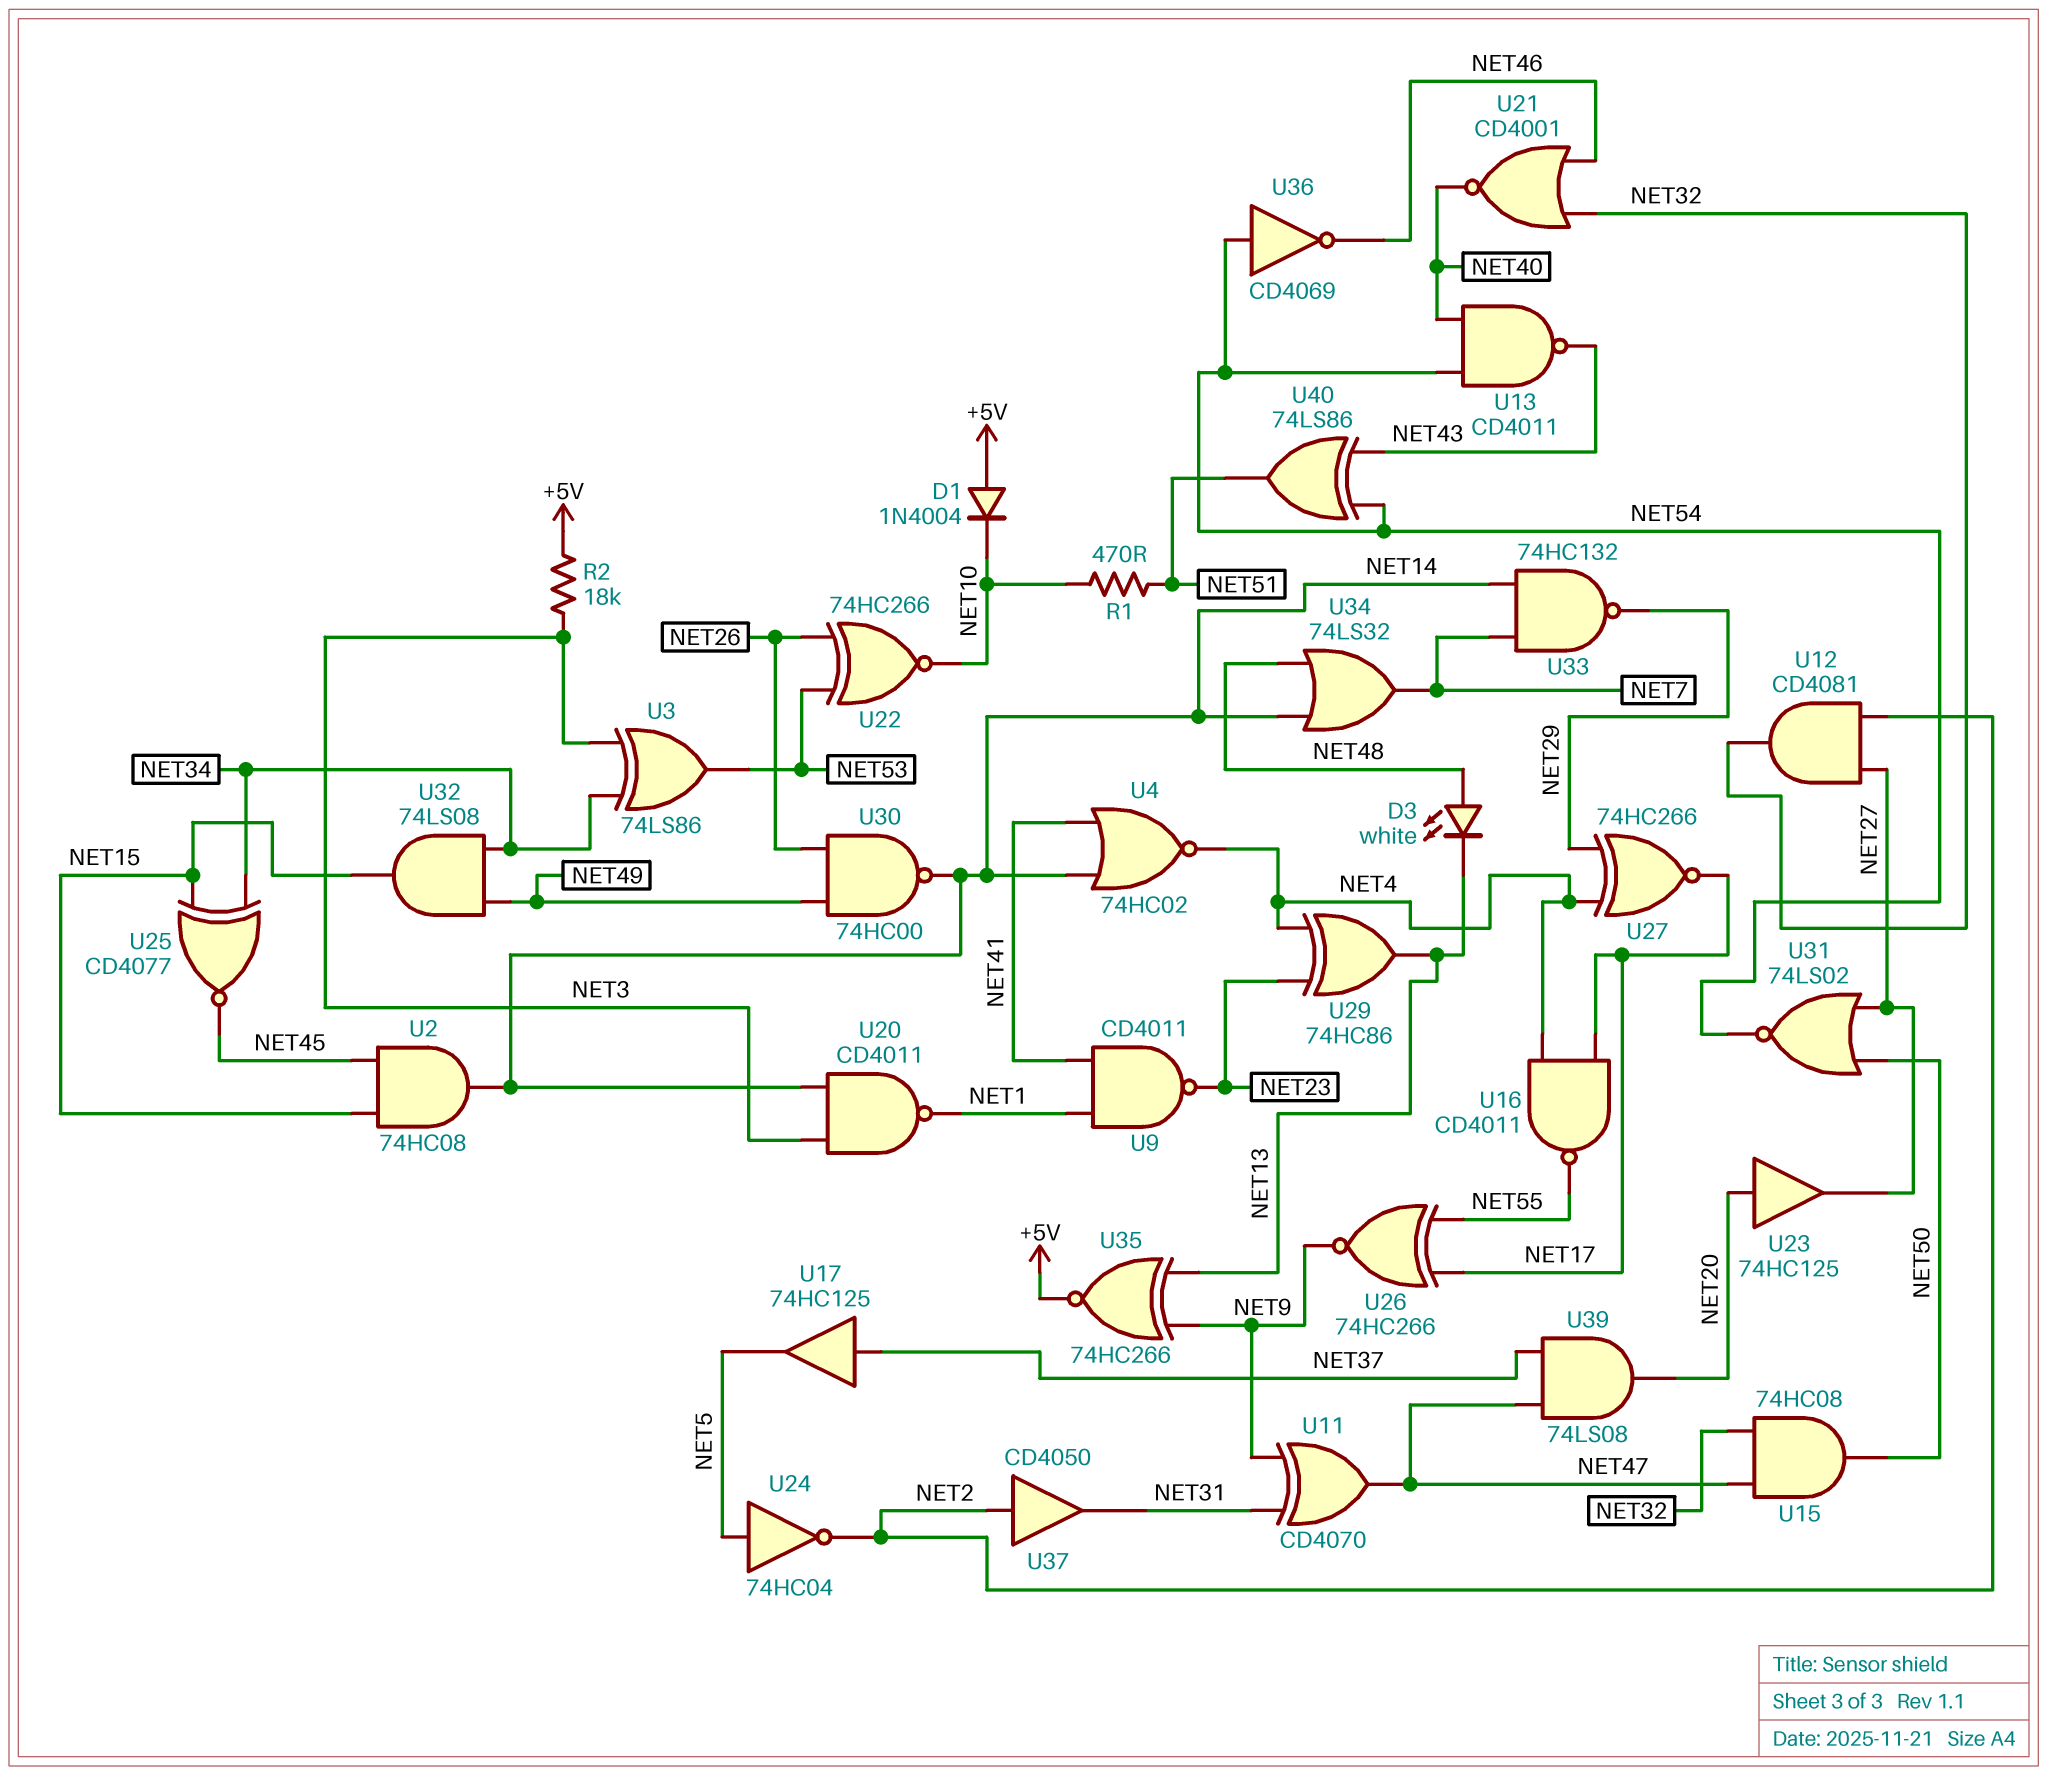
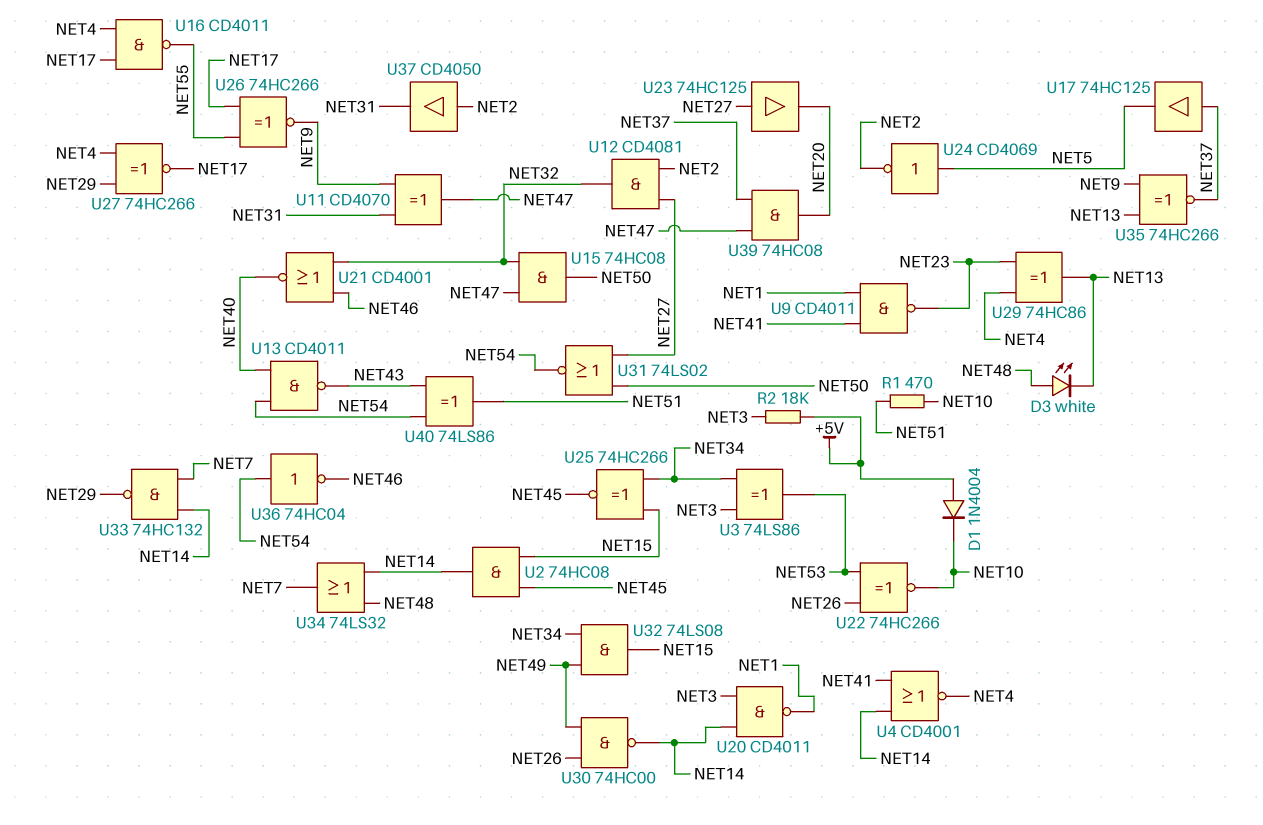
U4: NOR 74HC02 (in NET14, in NET41, out NET4) -> NOR CD4001 (in NET14, in NET41, out NET4)
U23: buffer 74HC125 (in NET20, out NET27) -> buffer 74HC125 (in NET27, out NET20)
U24: NOT 74HC04 (in NET5, out NET2) -> NOT CD4069 (in NET5, out NET2)
U25: XNOR CD4077 (in NET15, in NET34, out NET45) -> XNOR 74HC266 (in NET15, in NET34, out NET45)
U35: XNOR 74HC266 (in NET9, in NET13, out +5V) -> XNOR 74HC266 (in NET9, in NET13, out NET37)
U36: NOT CD4069 (in NET54, out NET46) -> NOT 74HC04 (in NET54, out NET46)
U39: AND 74LS08 (in NET37, in NET47, out NET20) -> AND 74HC08 (in NET37, in NET47, out NET20)

